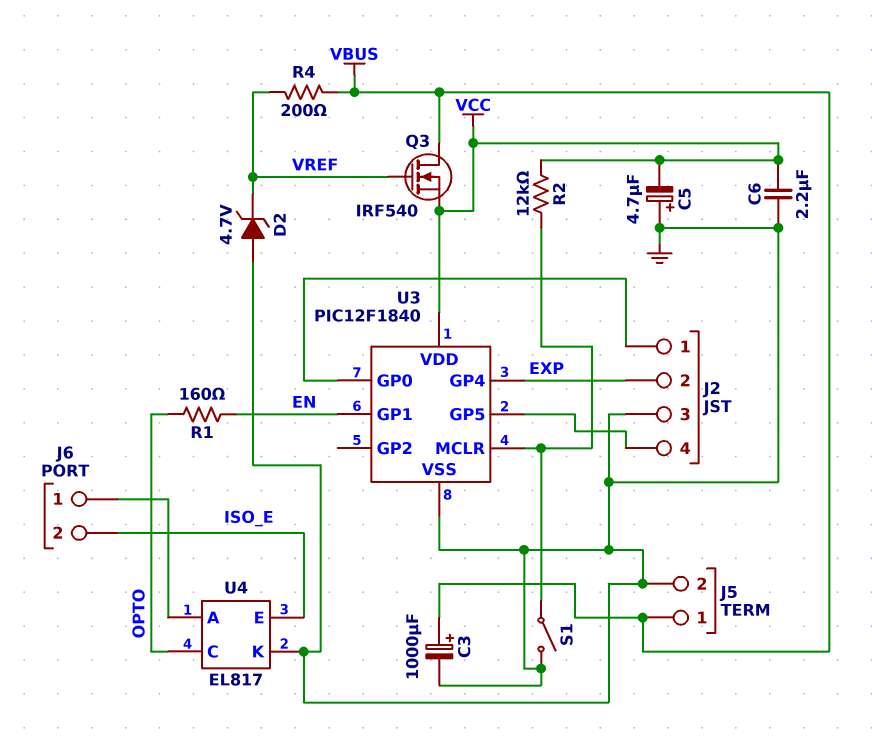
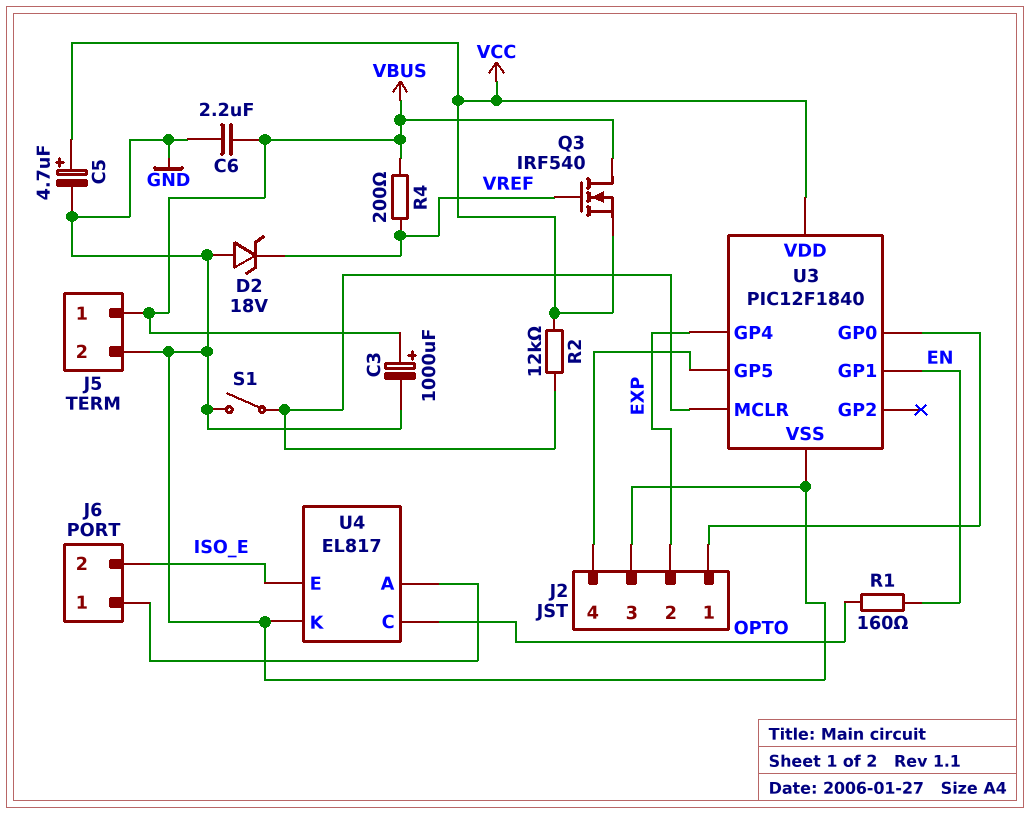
C5: 4.7uF (plus GND, minus VCC) -> 4.7uF (plus VCC, minus GND)
C6: 2.2uF (GND, VCC) -> 2.2uF (GND, VBUS)
D2: zener 4.7V (A GND, K VREF) -> zener 18V (A GND, K VREF)

